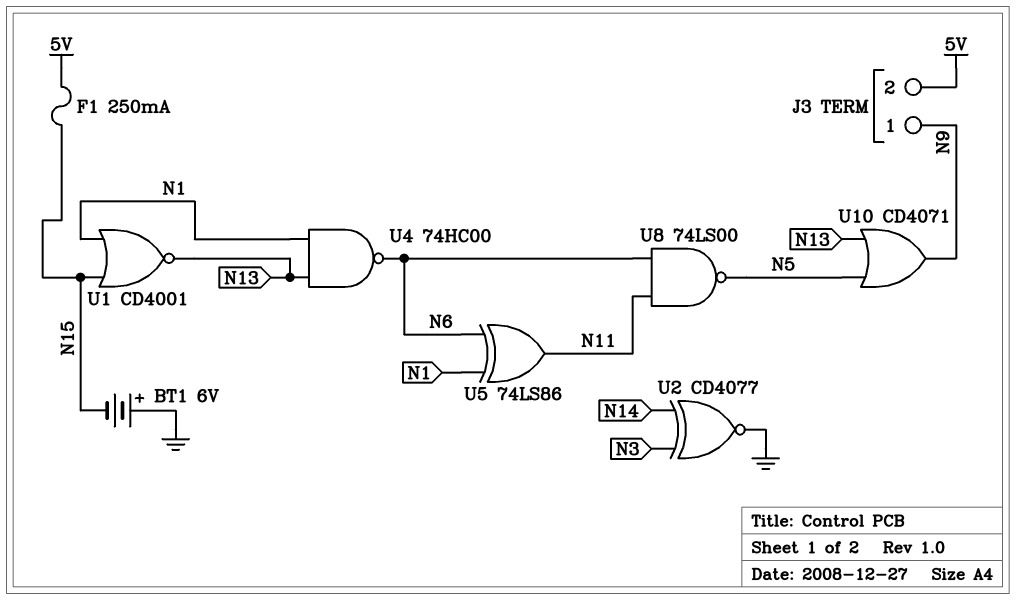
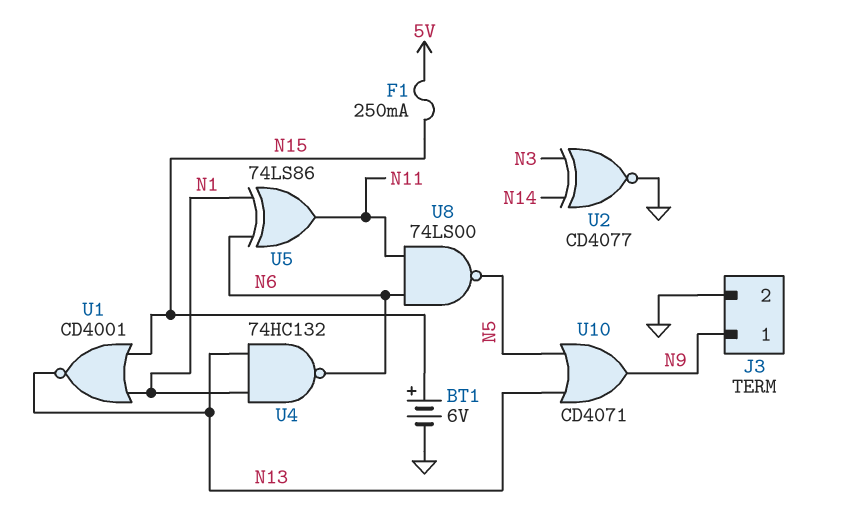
BT1: 6V (plus GND, minus N15) -> 6V (plus N15, minus GND)
J3 pin 2: 5V -> GND
U4: NAND 74HC00 (in N1, in N13, out N6) -> NAND 74HC132 (in N1, in N13, out N6)

